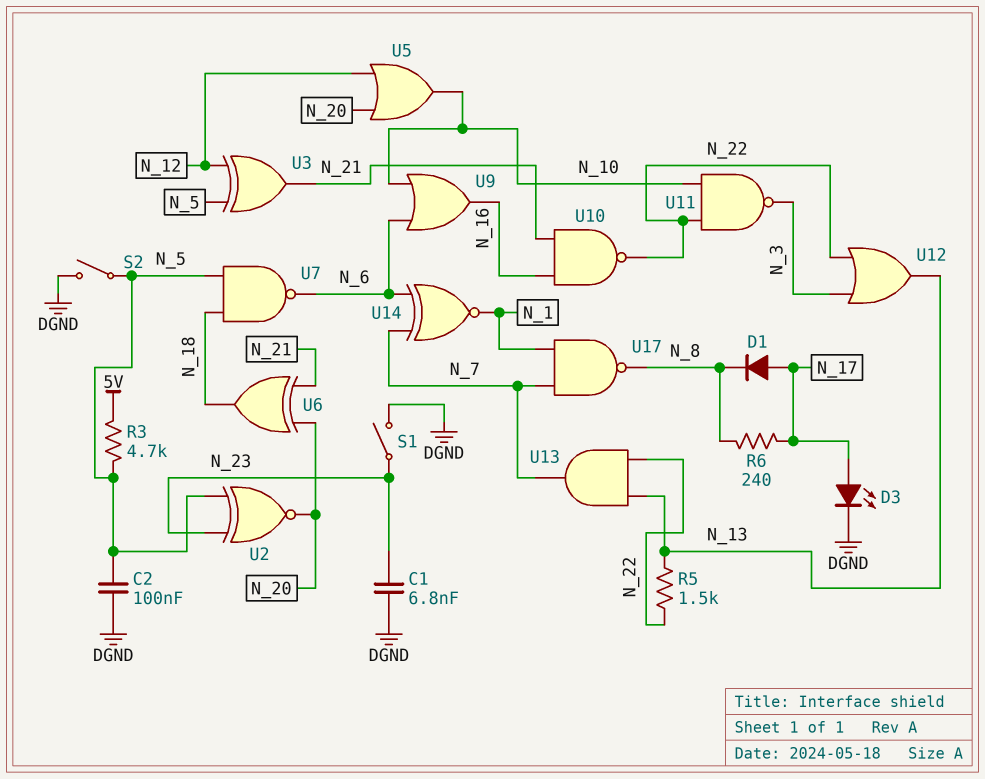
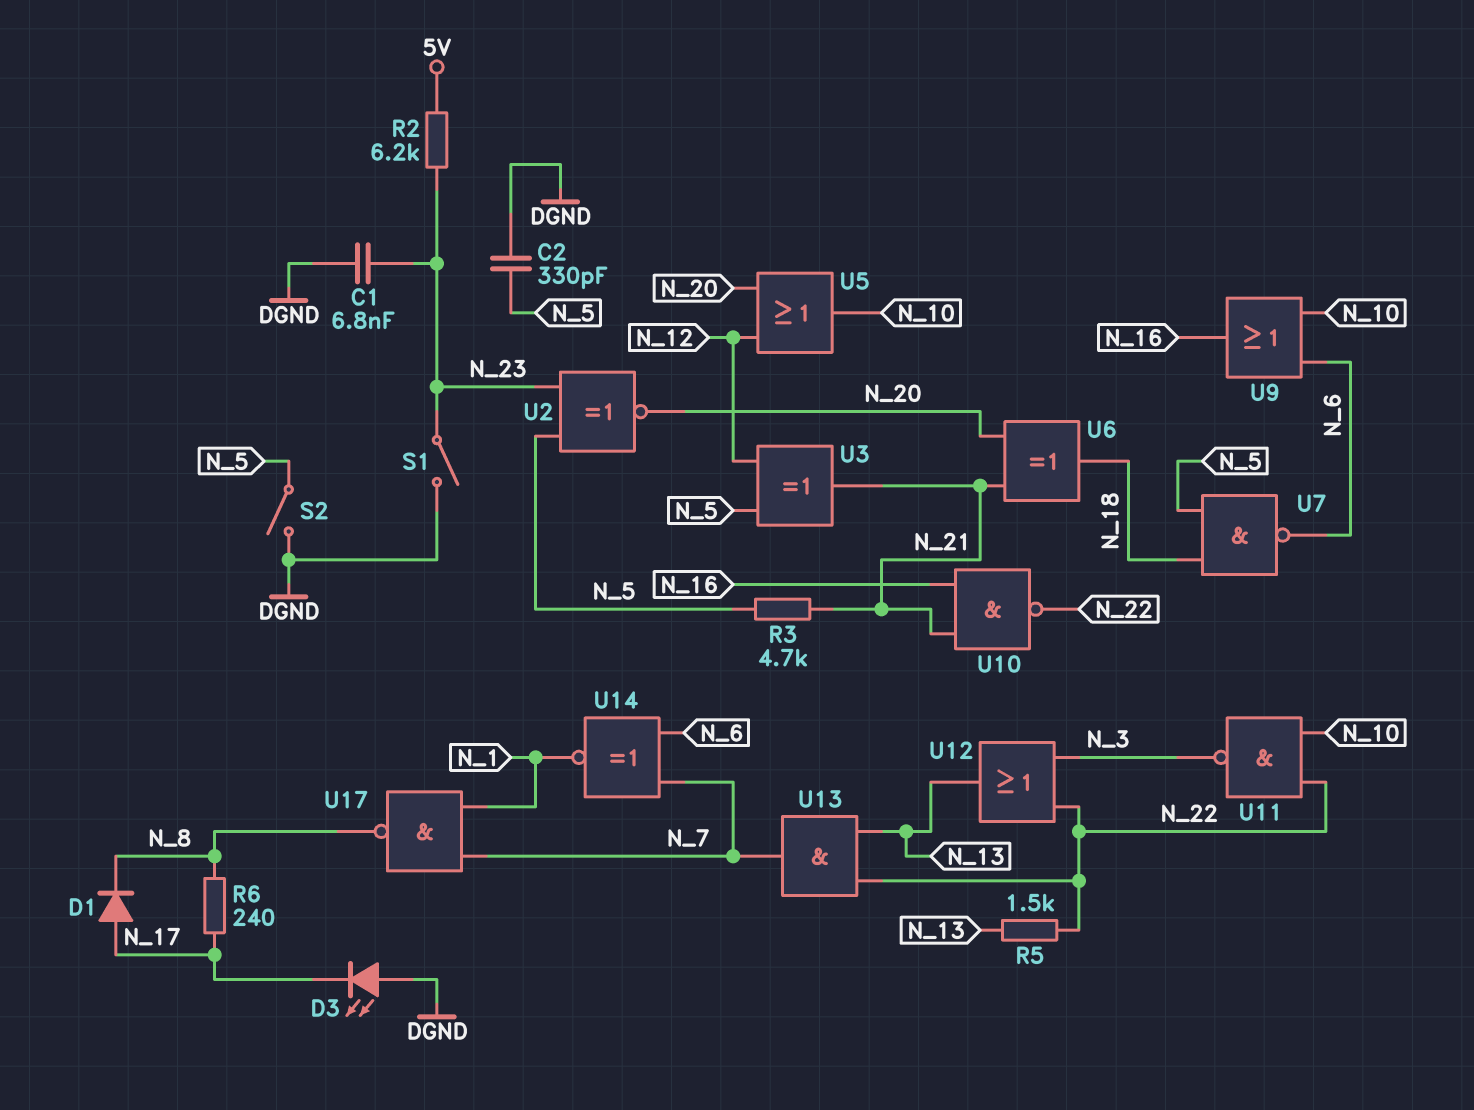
C2: 100nF (DGND, N_5) -> 330pF (DGND, N_5)
D3: LED (A N_17, K DGND) -> LED (A DGND, K N_17)
R2: none -> 6.2k (5V, N_23)
R3: 4.7k (5V, N_5) -> 4.7k (N_5, N_21)

